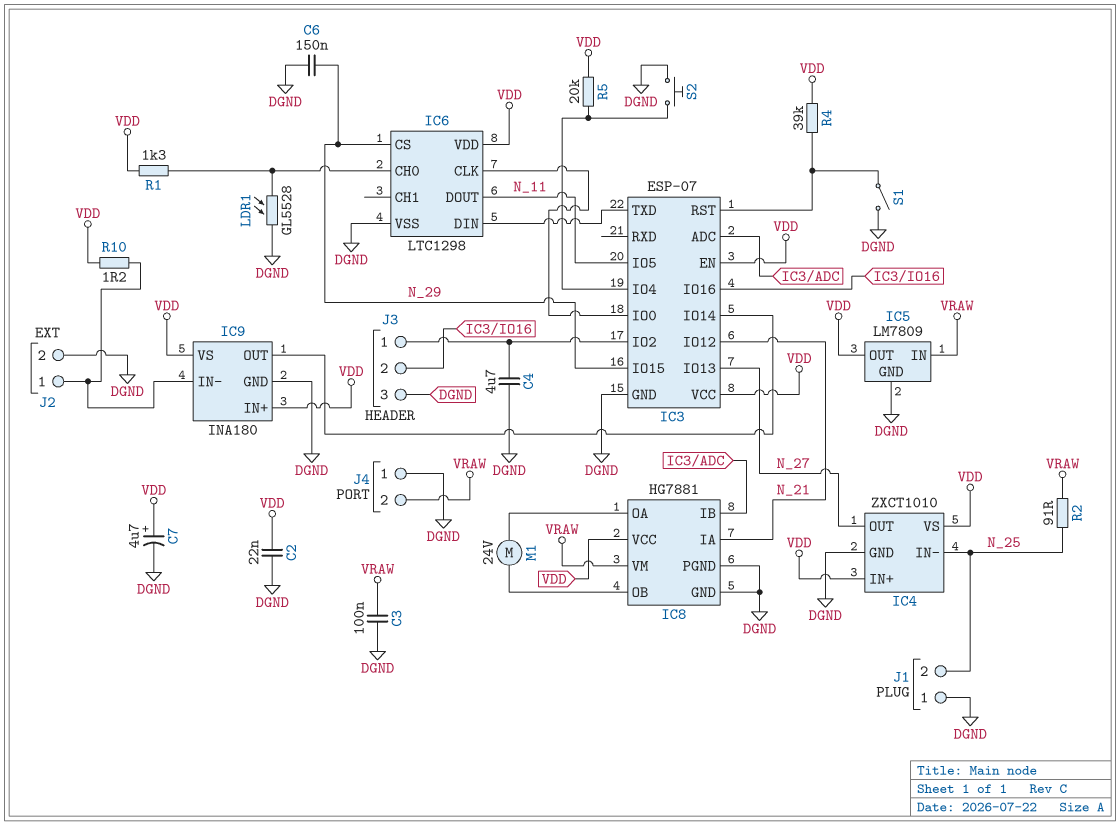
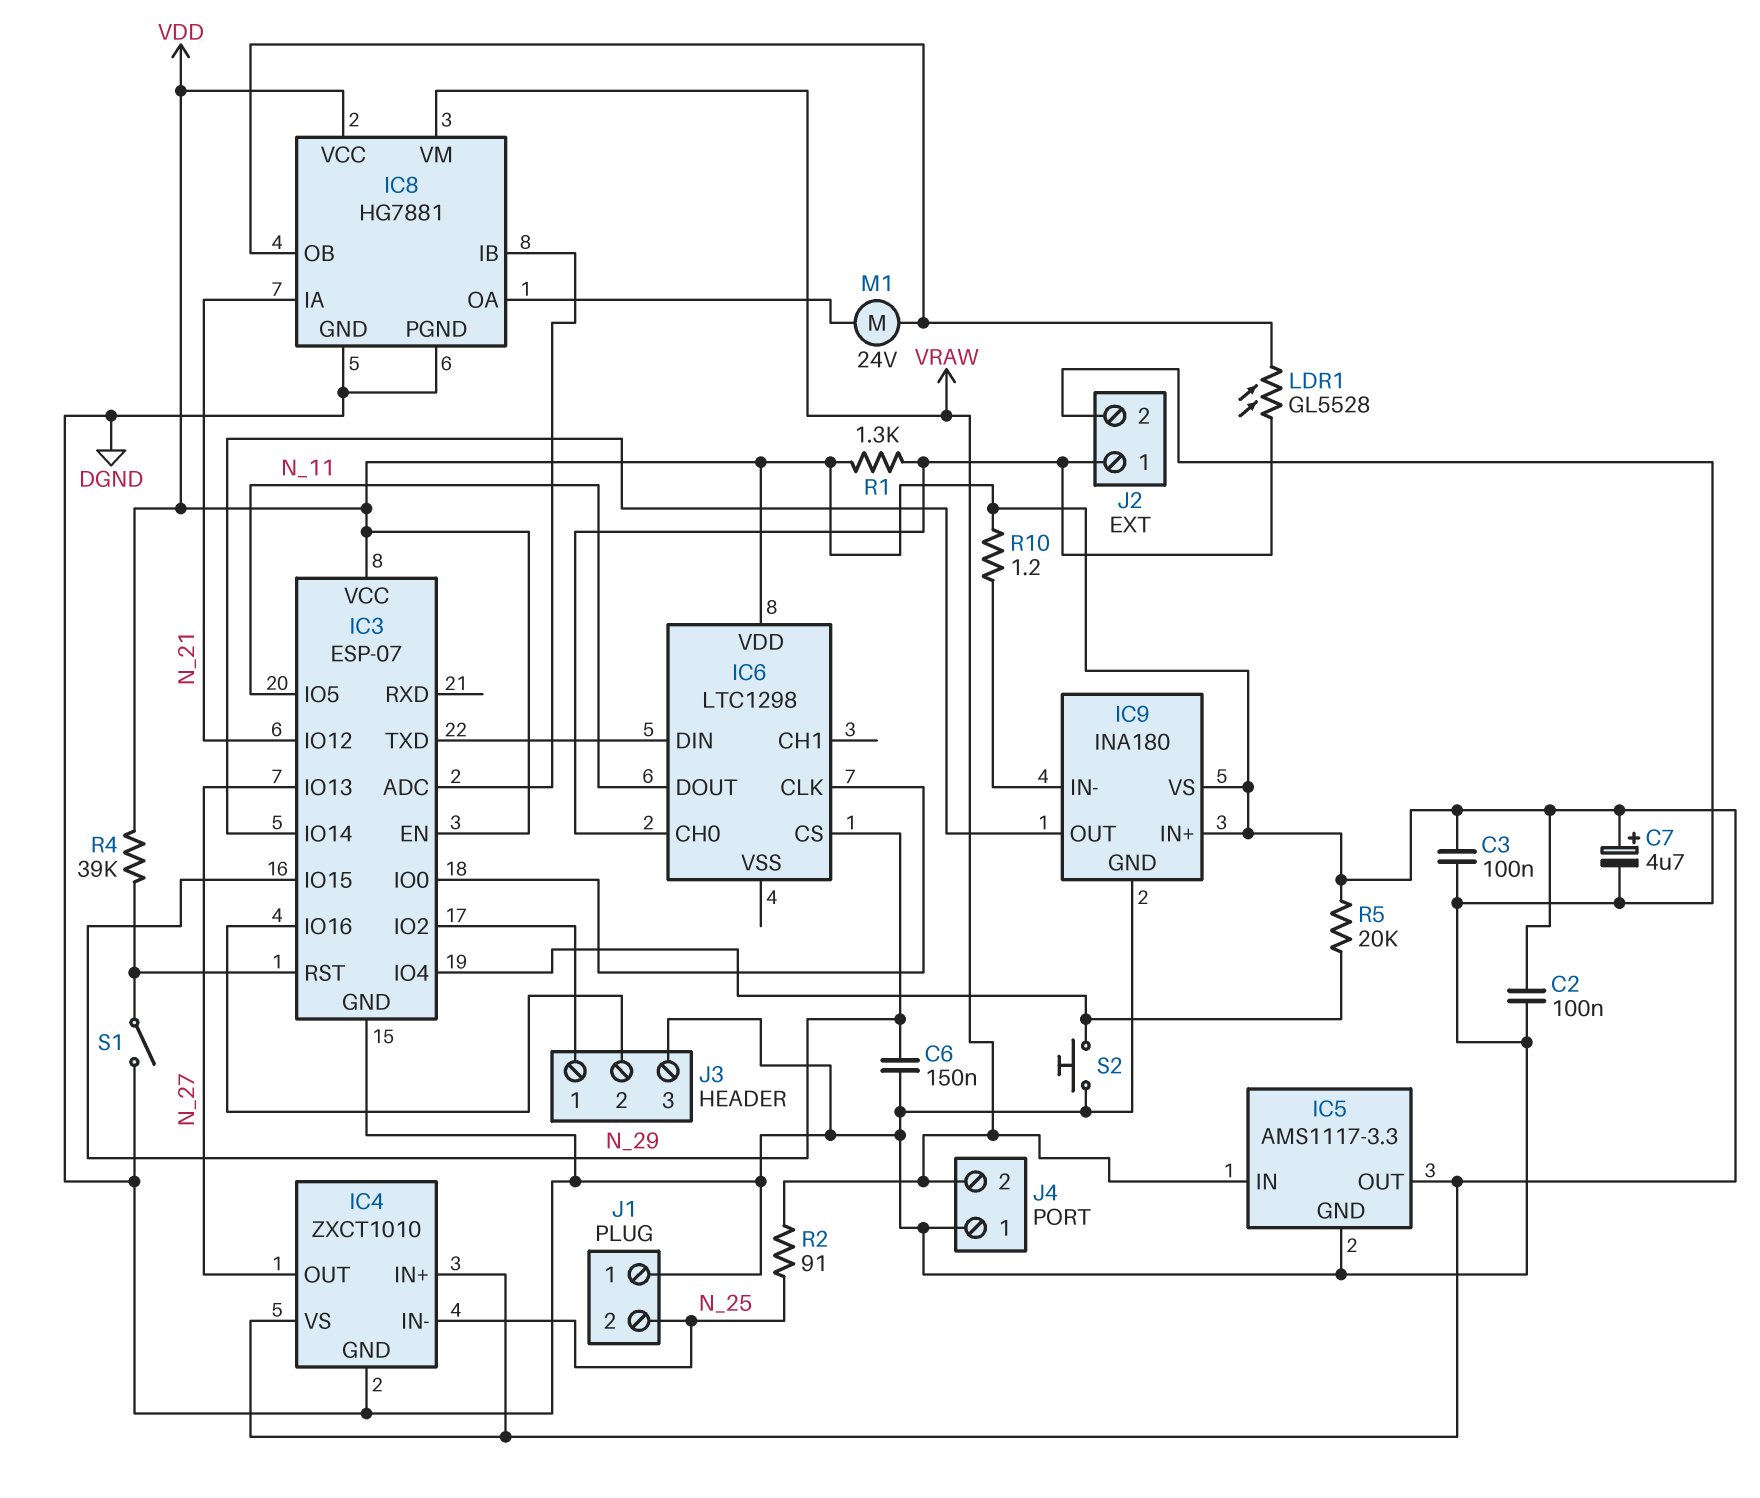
C2: 22nF (DGND, VDD) -> 100nF (DGND, VDD)
C3: 100nF (DGND, VRAW) -> 100nF (DGND, VDD)
C4: 4.7uF (DGND, IC3/IO2) -> none
IC5: LM7809 -> AMS1117-3.3
IC6 pin VSS: DGND -> none
J2 pin 1: IC9/IN- -> IC6/CH0
LDR1: GL5528 (DGND, IC6/CH0) -> GL5528 (IC6/CH0, IC8/OB)

